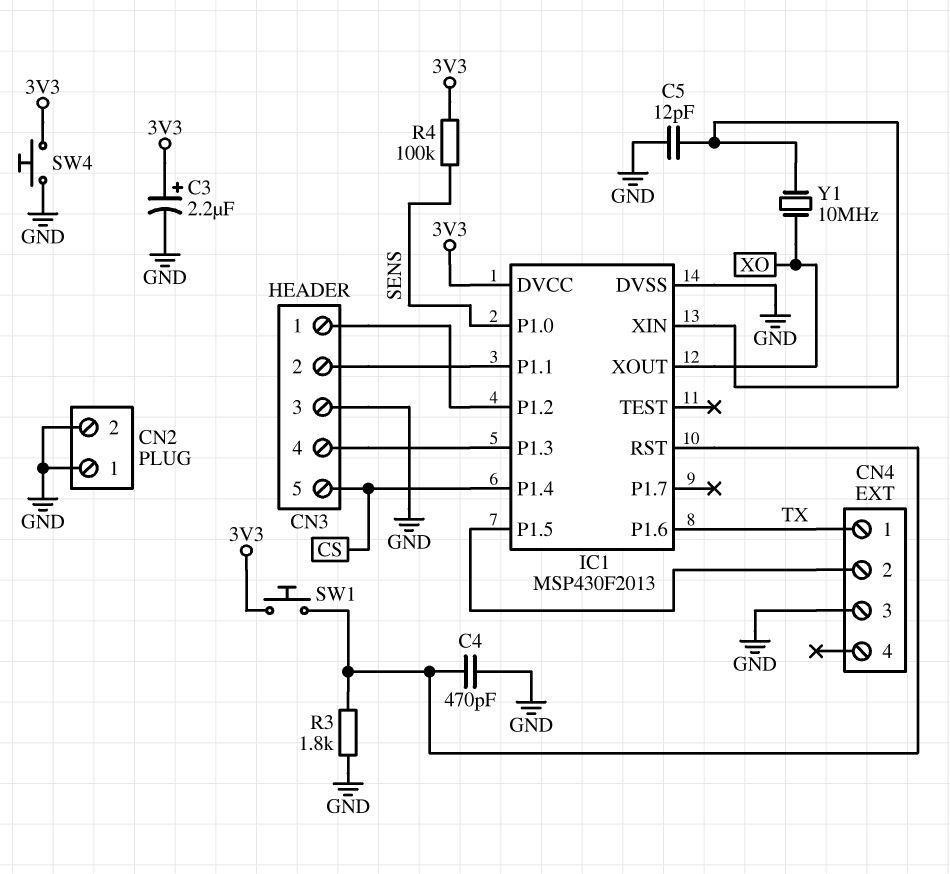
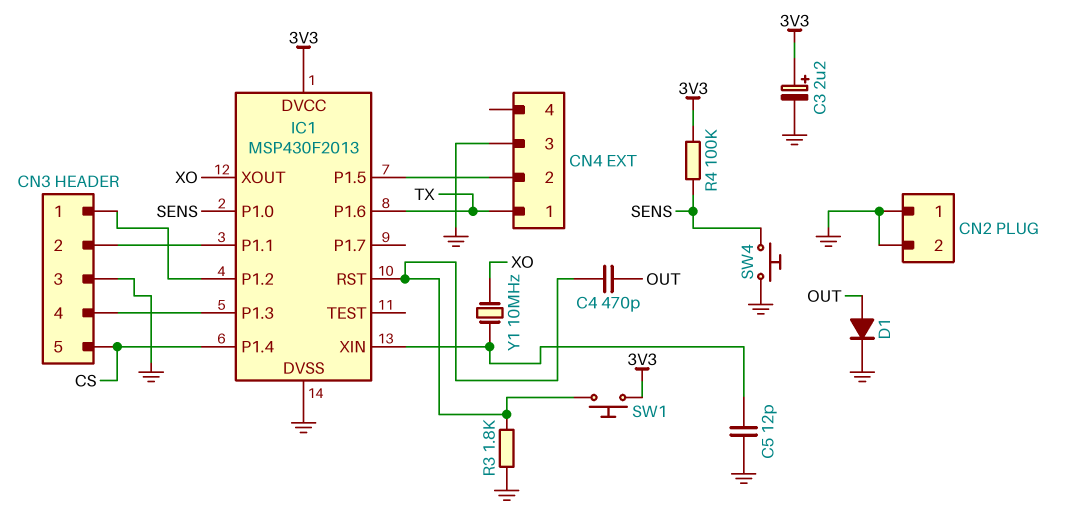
C4: 470pF (GND, IC1/RST) -> 470pF (IC1/RST, OUT)
D1: none -> diode (A OUT, K GND)
SW4: button (3V3, GND) -> button (GND, SENS)

